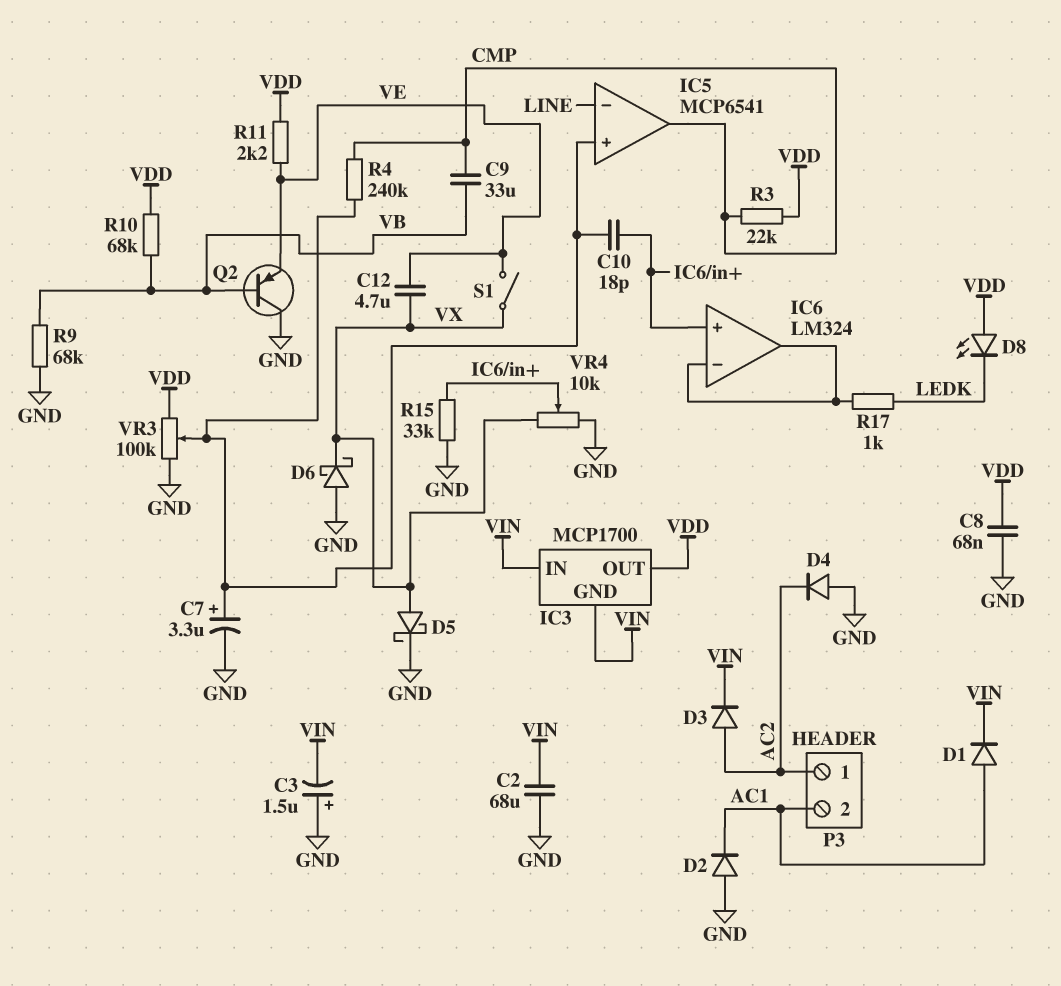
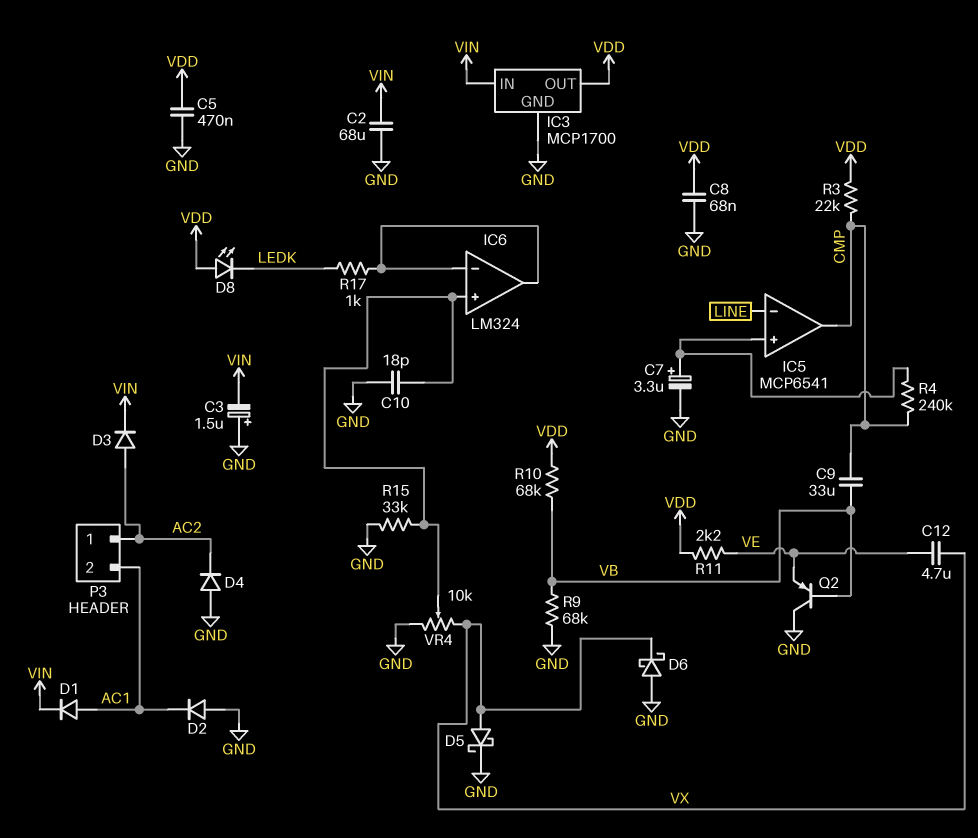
C5: none -> 470nF (GND, VDD)
C10: 18pF (IC5/in+, IC6/in+) -> 18pF (GND, IC6/in+)
IC3 pin GND: VIN -> GND
S1: switch (VE, VX) -> none
VR3: 100k (GND, VDD, wiper IC5/in+) -> none

